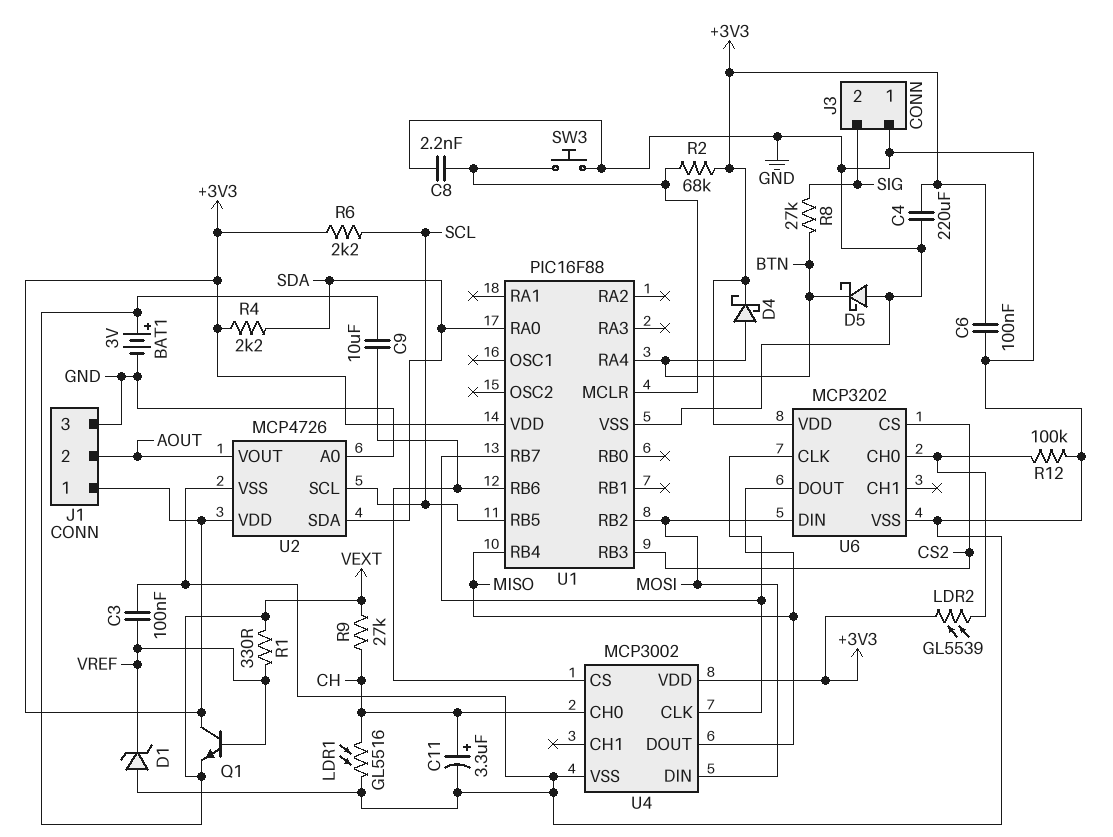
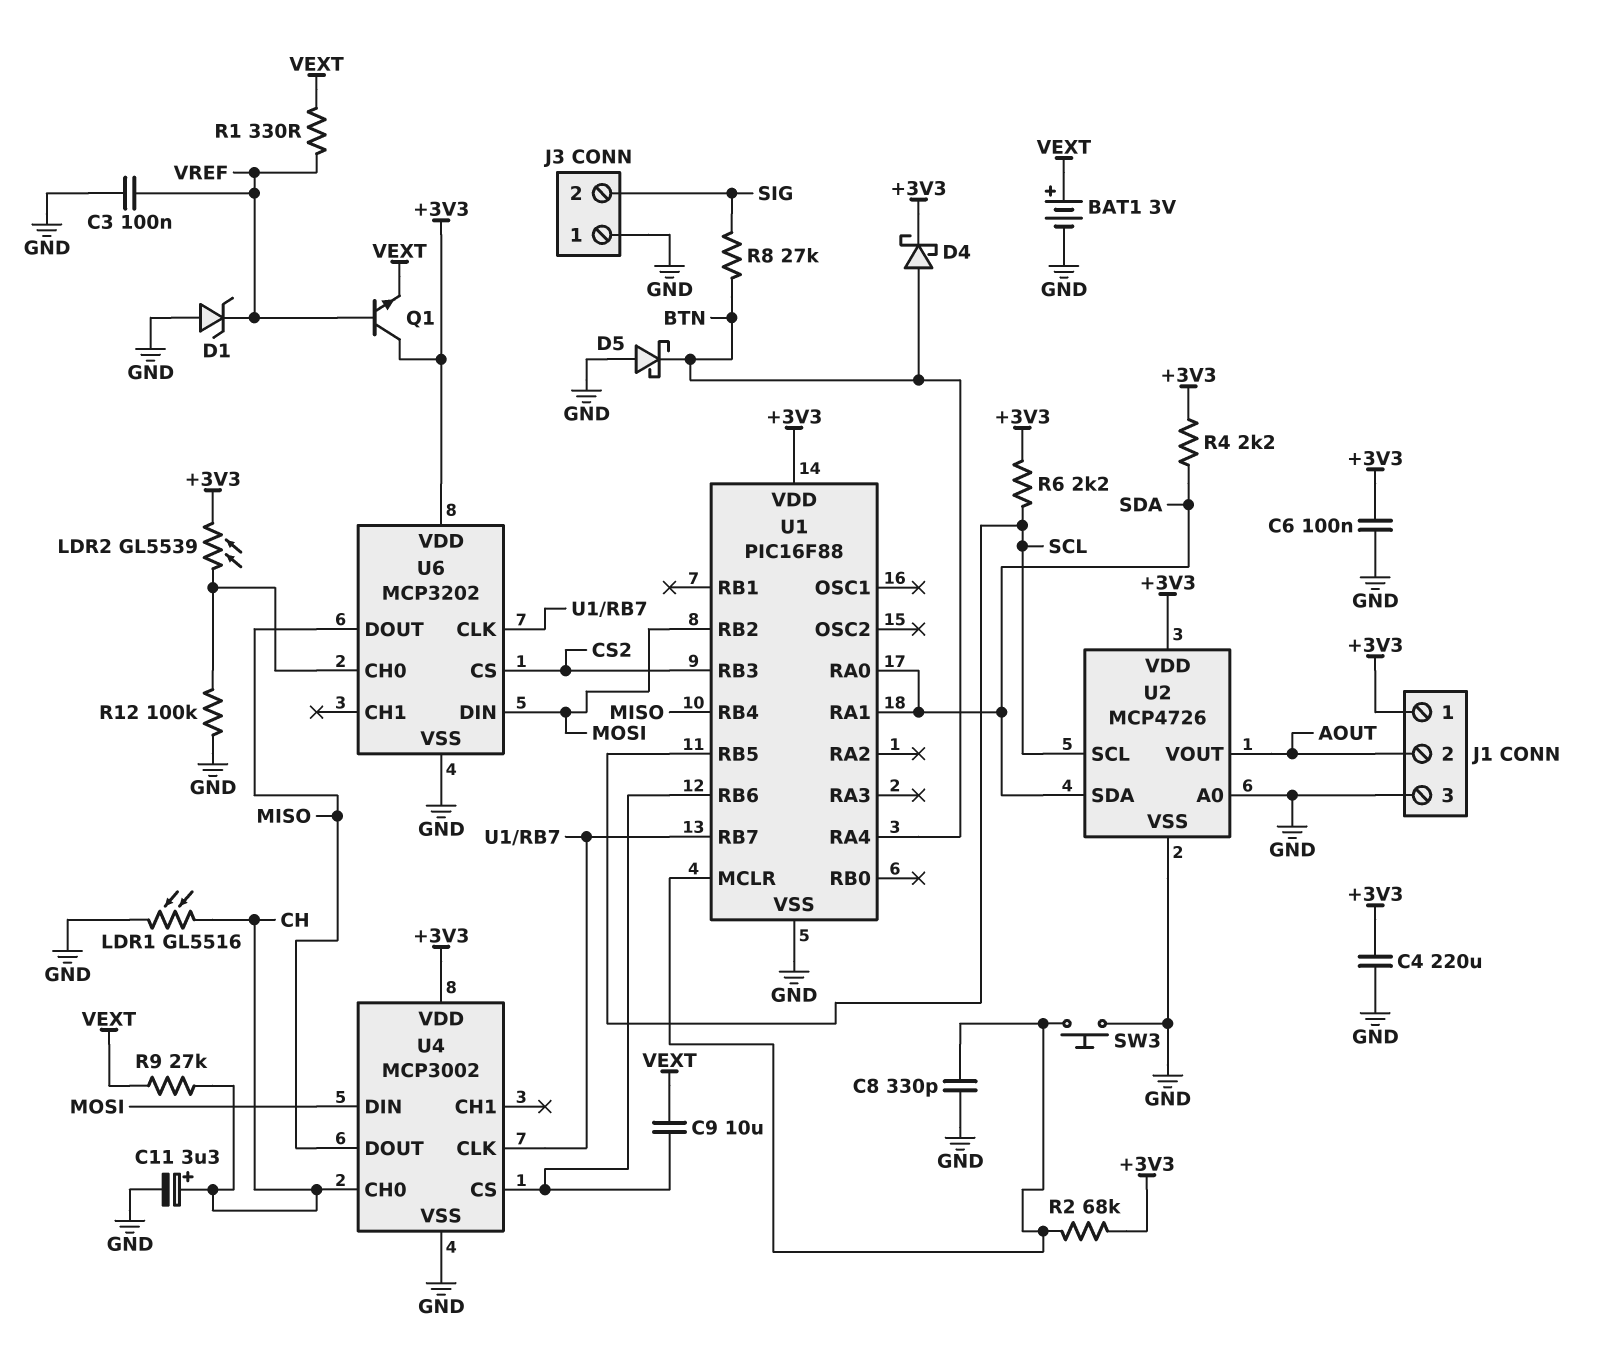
C8: 2.2nF (GND, U1/MCLR) -> 330pF (GND, U1/MCLR)
U1 pin RA1: none -> SDA

